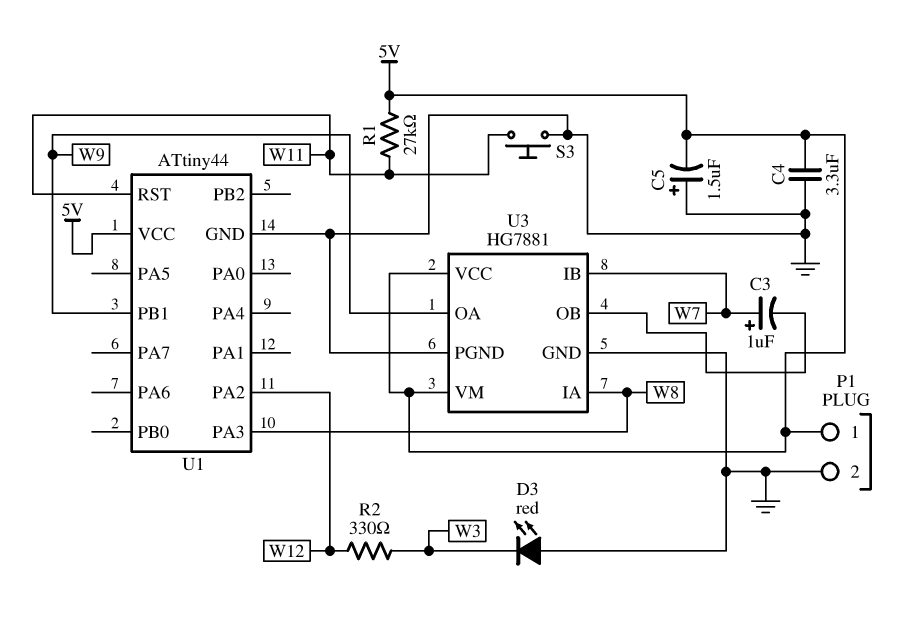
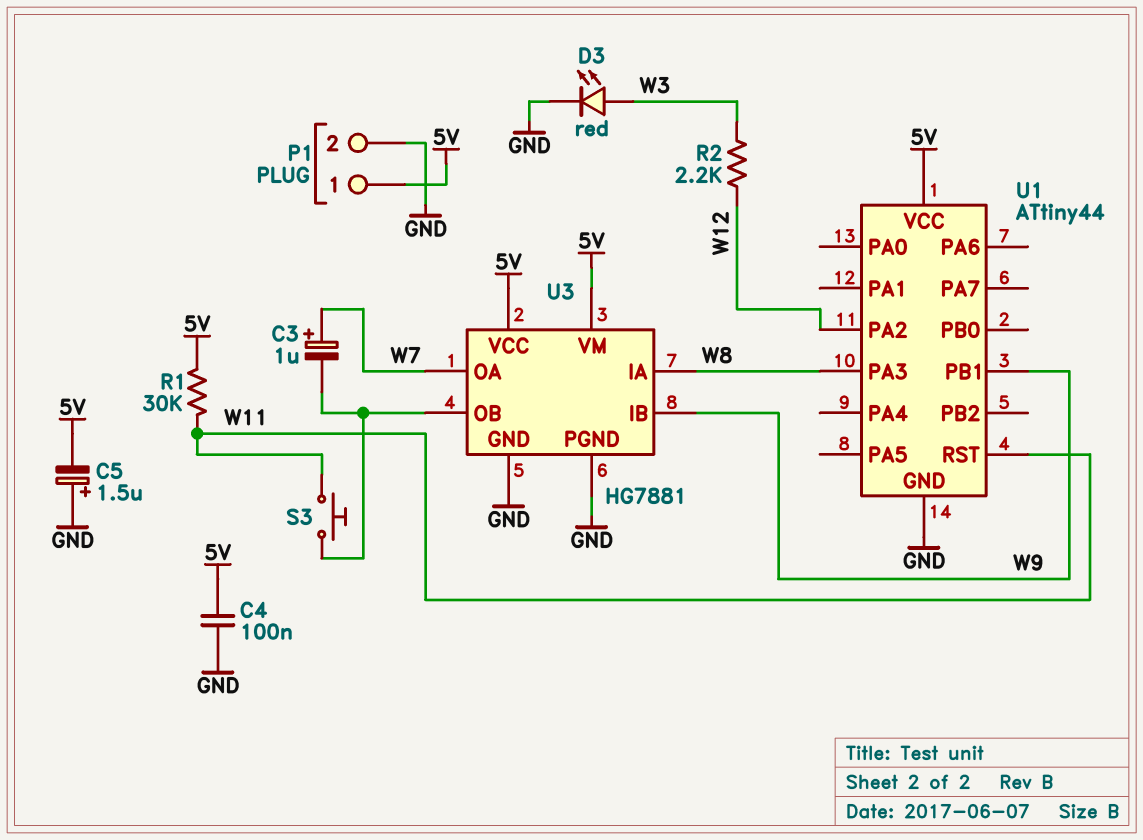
C4: 3.3uF (5V, GND) -> 100nF (5V, GND)
D3: LED red (A GND, K W3) -> LED red (A W3, K GND)
R1: 27k (5V, W11) -> 30k (5V, W11)
R2: 330 (W3, W12) -> 2.2k (W3, W12)
S3: button (GND, W11) -> button (U3/OB, W11)
U3 pin IB: W7 -> W9
U3 pin OA: W9 -> W7

